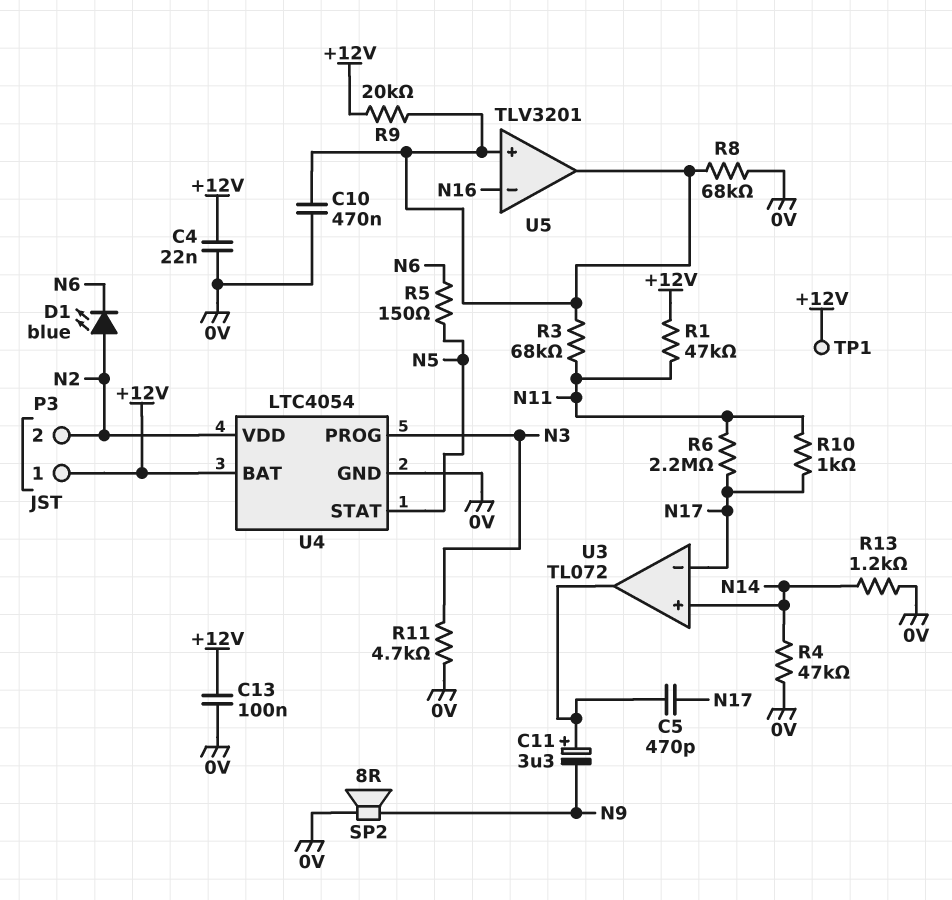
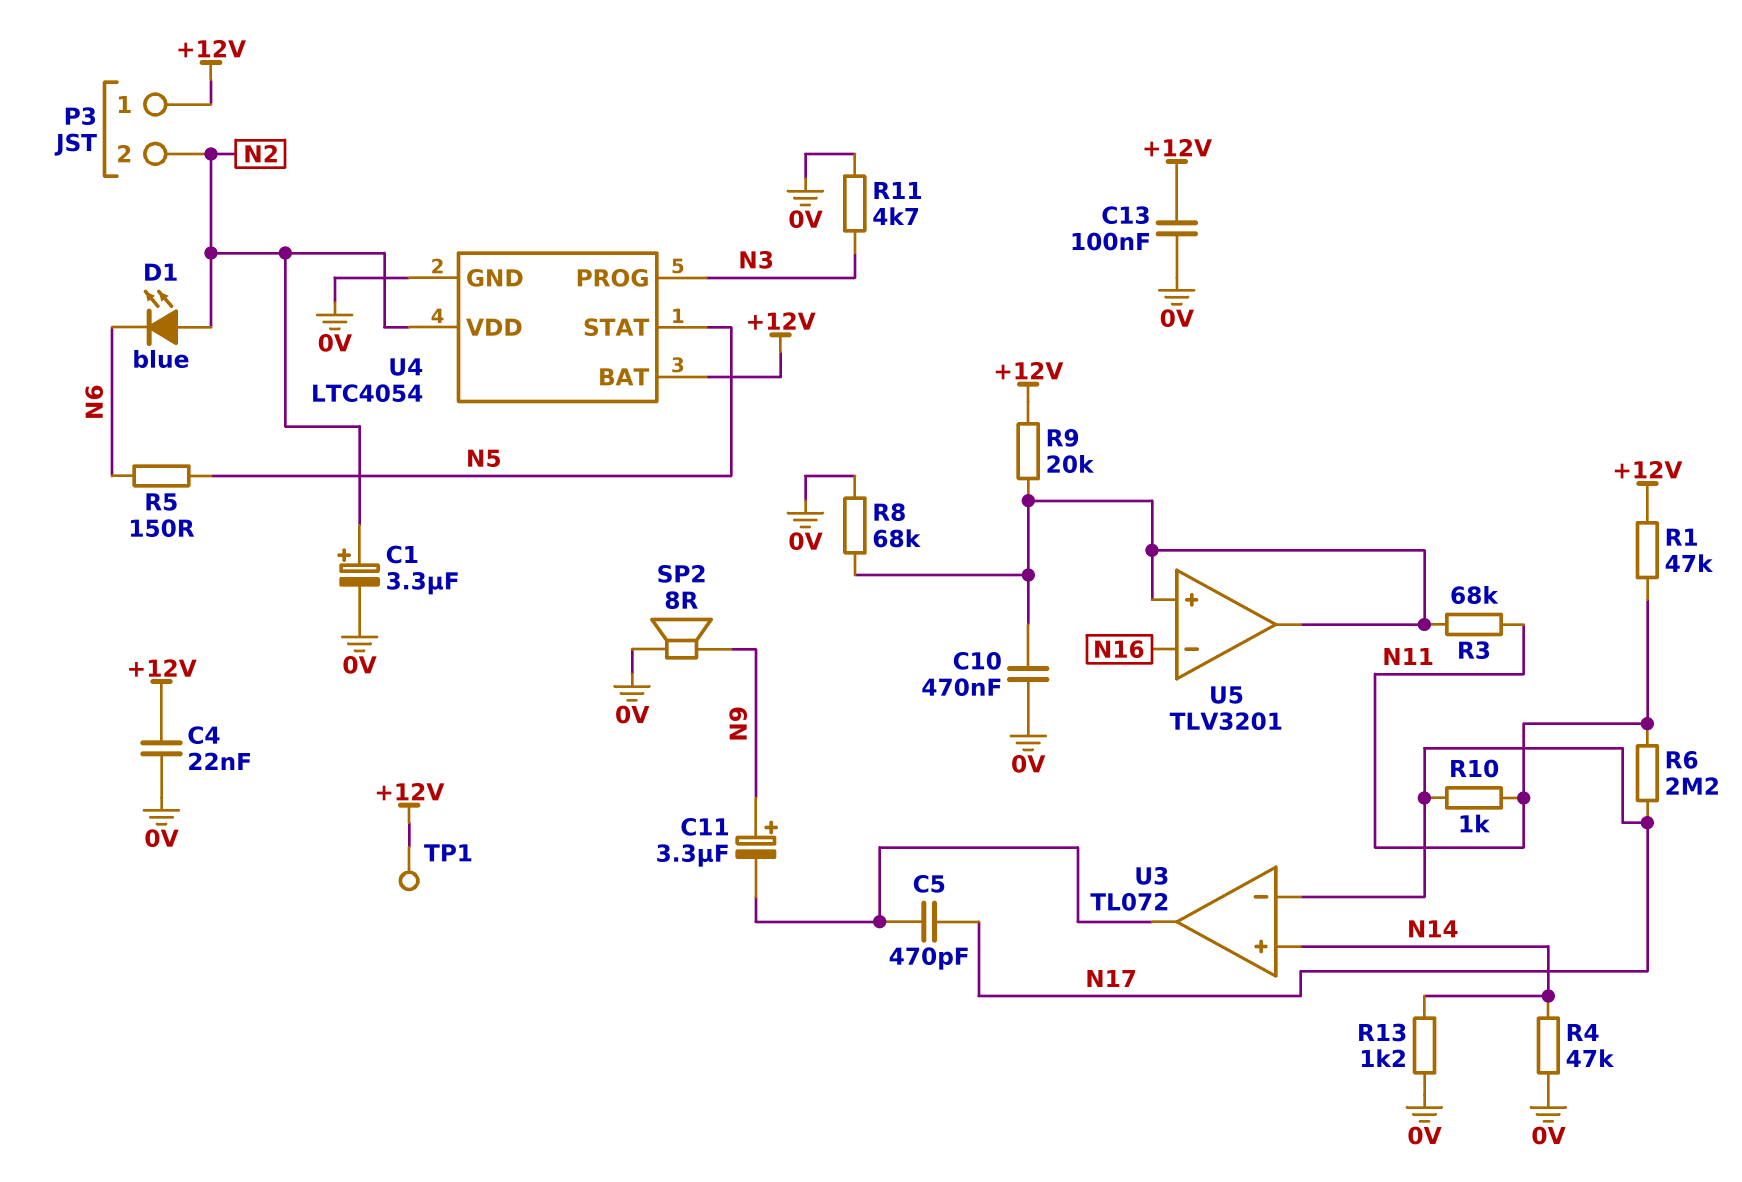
C1: none -> 3.3uF (plus N2, minus 0V)
C11: 3.3uF (plus U3/out, minus N9) -> 3.3uF (plus N9, minus U3/out)

